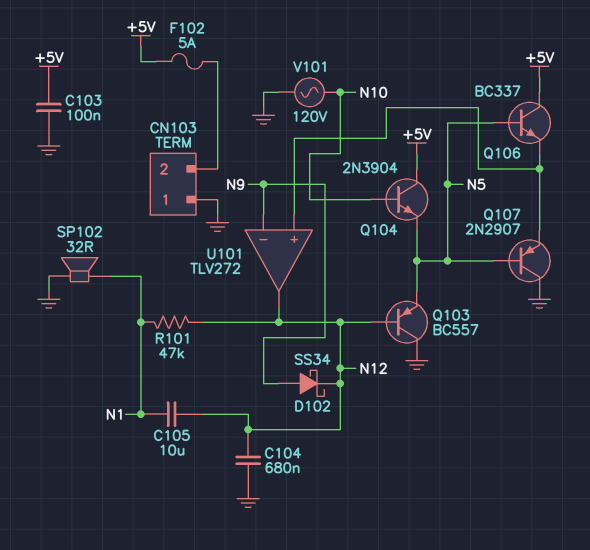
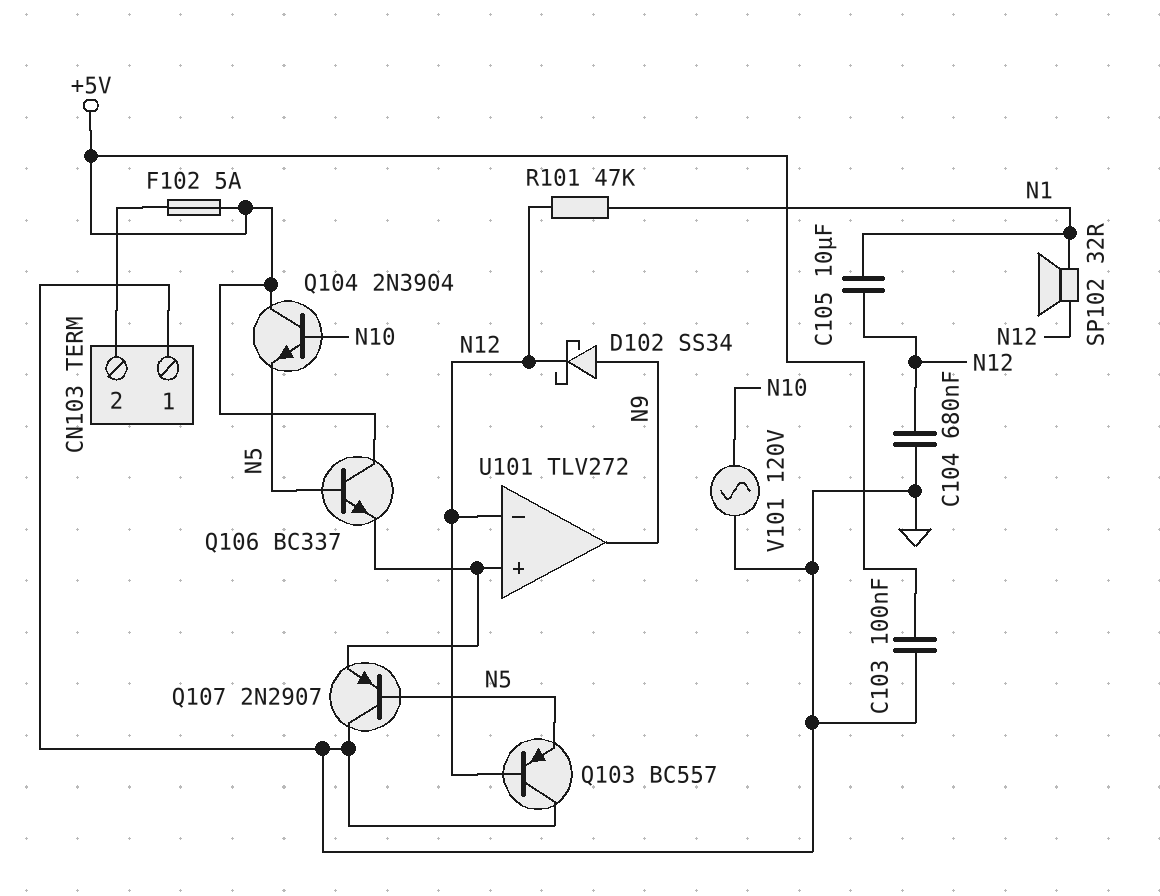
SP102: speaker 32R (GND, N1) -> speaker 32R (N1, N12)
U101 pin in-: N9 -> N12
U101 pin out: N12 -> N9

